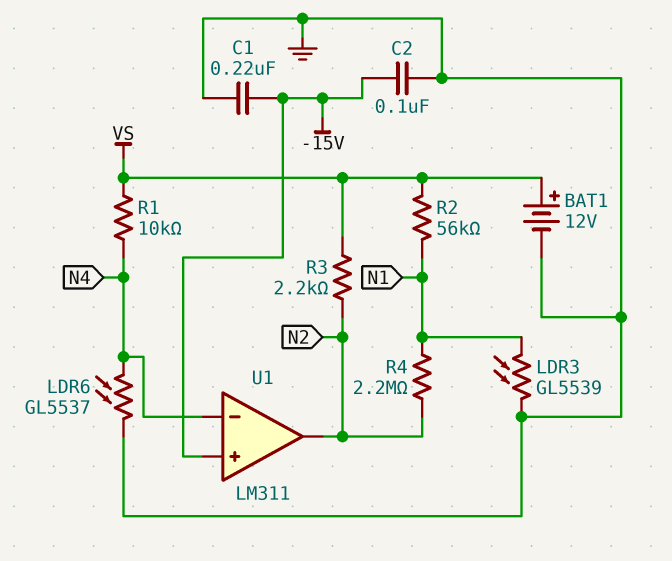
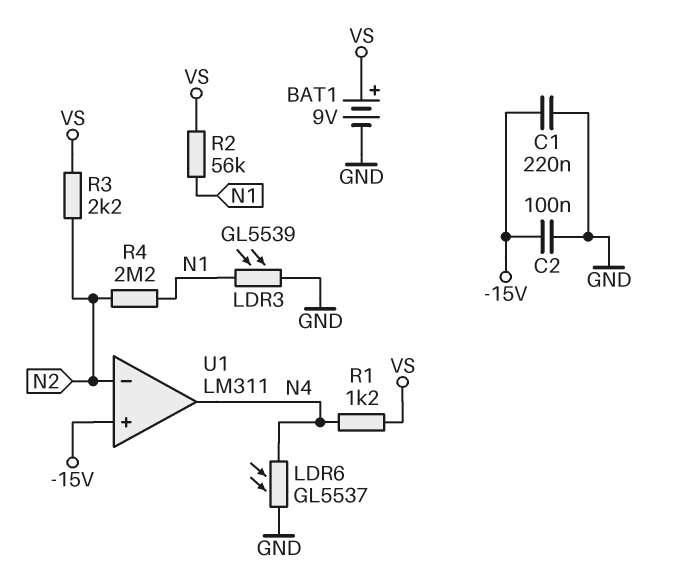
BAT1: 12V (plus VS, minus GND) -> 9V (plus VS, minus GND)
R1: 10k (N4, VS) -> 1.2k (N4, VS)
U1 pin in-: N4 -> N2
U1 pin out: N2 -> N4

